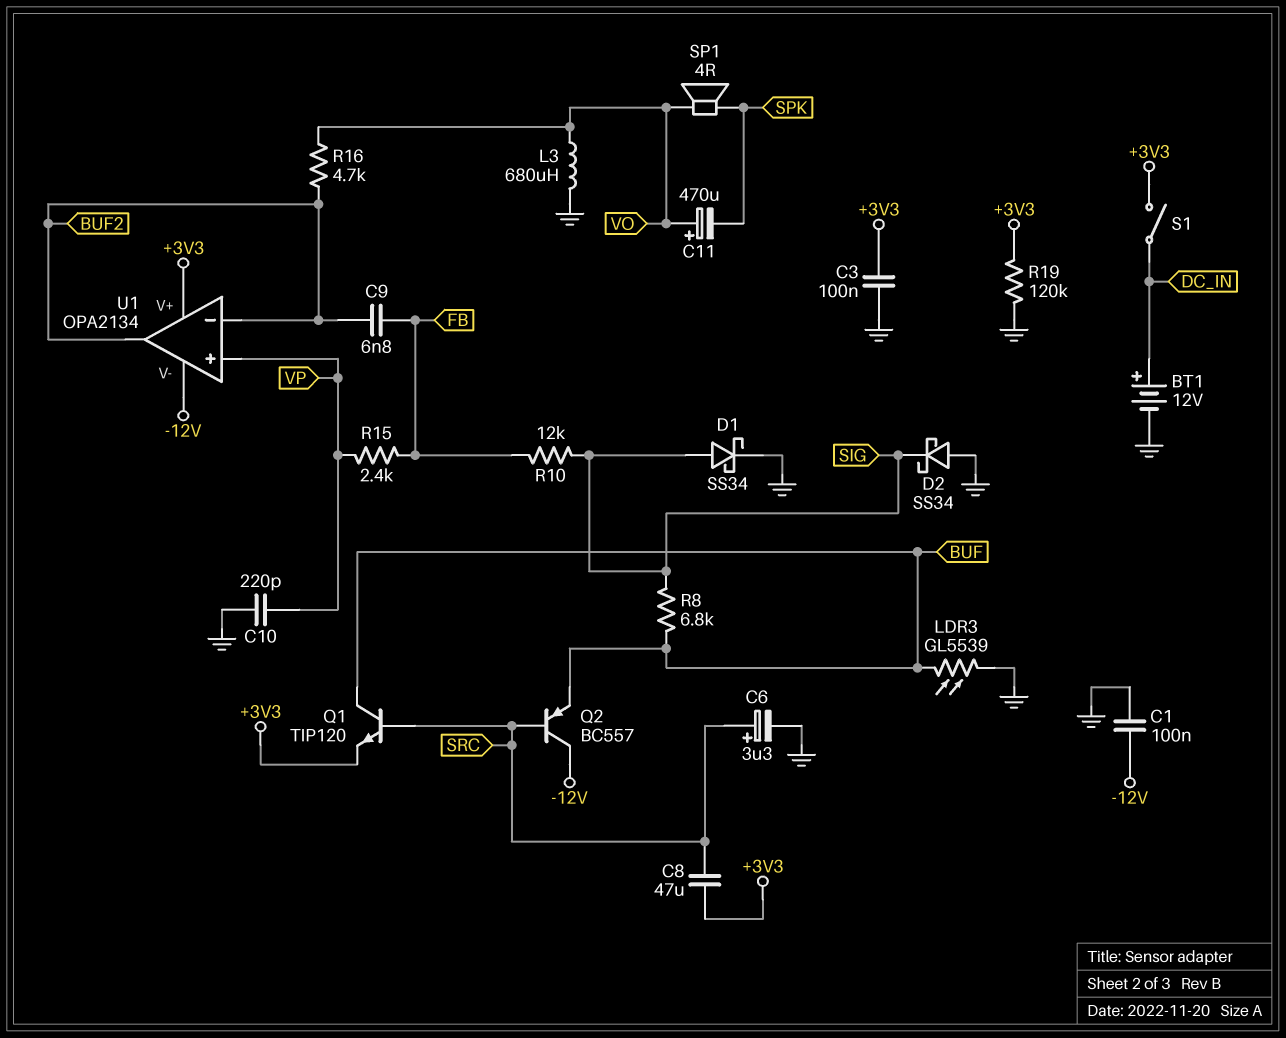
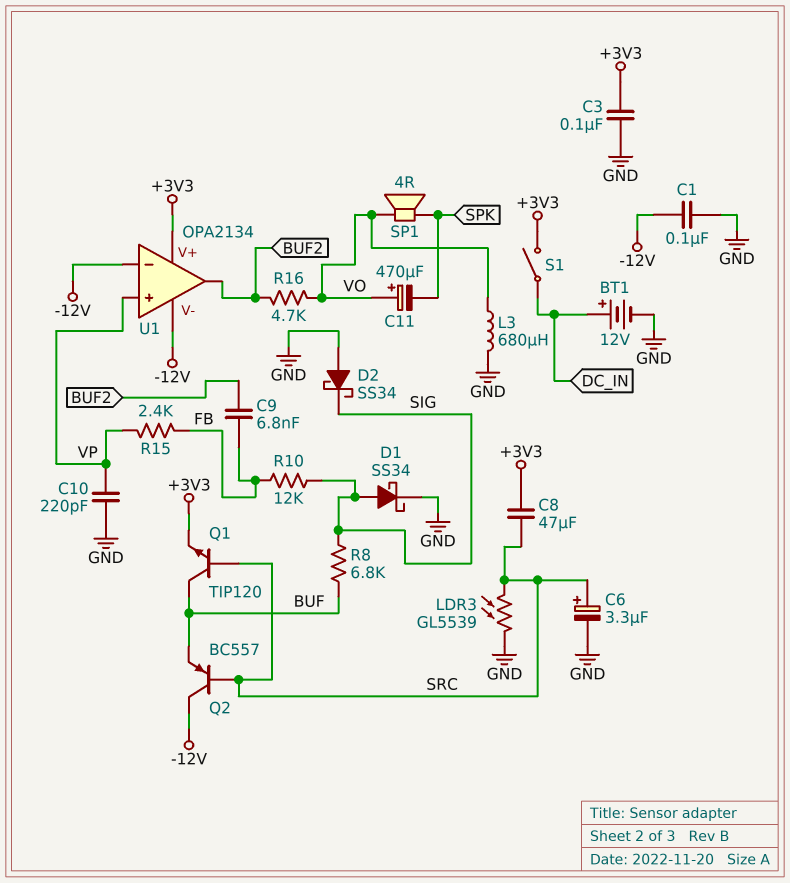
LDR3: GL5539 (BUF, GND) -> GL5539 (GND, SRC)
R19: 120k (+3V3, GND) -> none
U1 pin in-: BUF2 -> -12V

